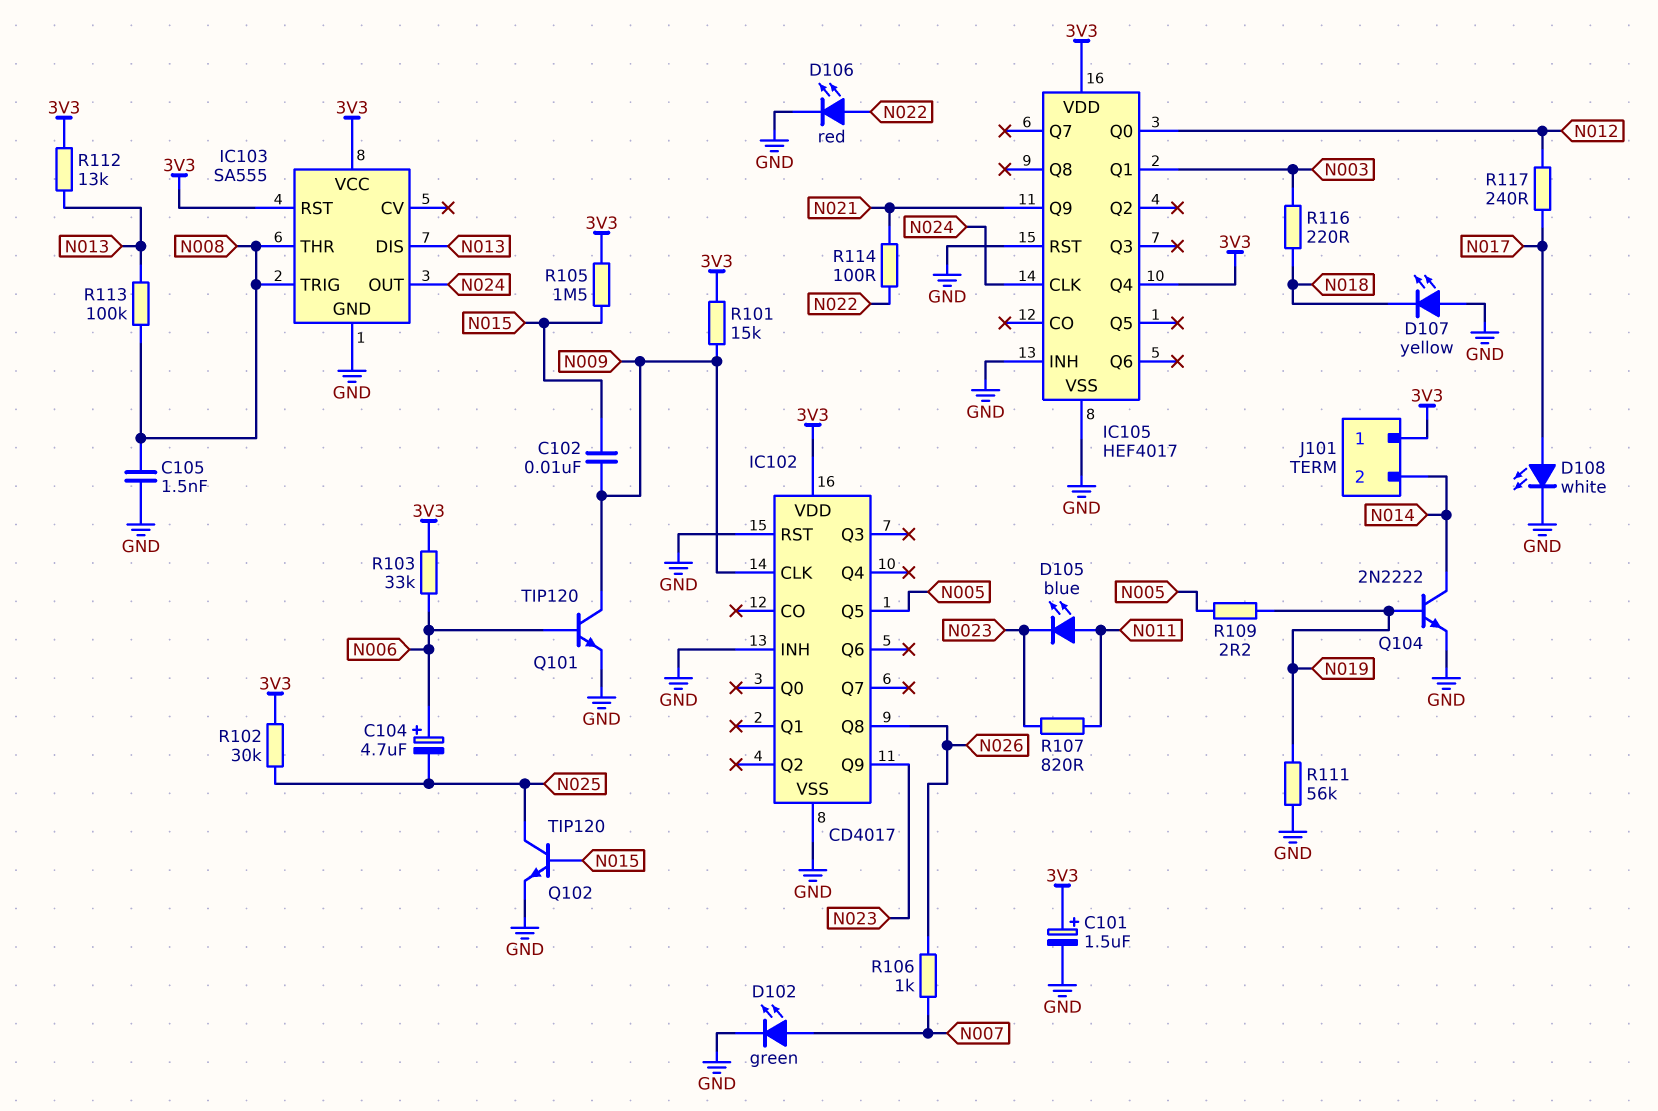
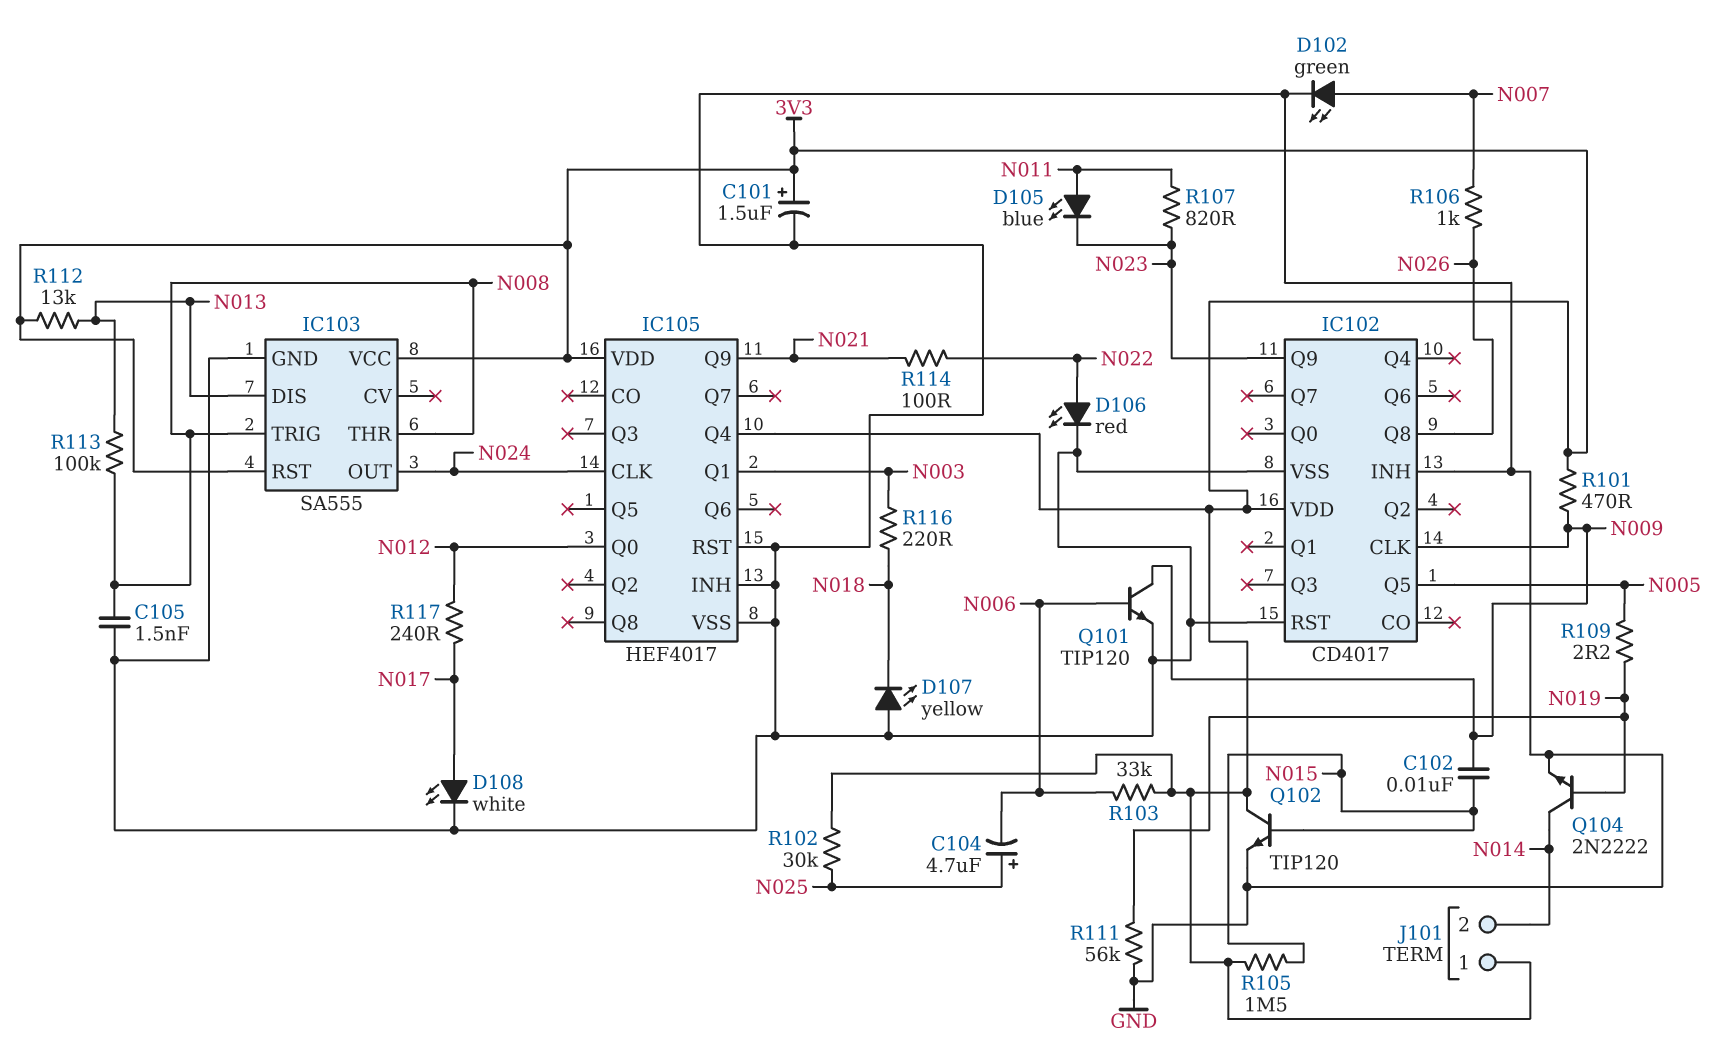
C104: 4.7uF (plus N006, minus N025) -> 4.7uF (plus N025, minus N006)
Q102: NPN TIP120 (B N015, C N025, E GND) -> NPN TIP120 (B N015, C 3V3, E GND)
R101: 15k (3V3, N009) -> 470 (3V3, N009)

